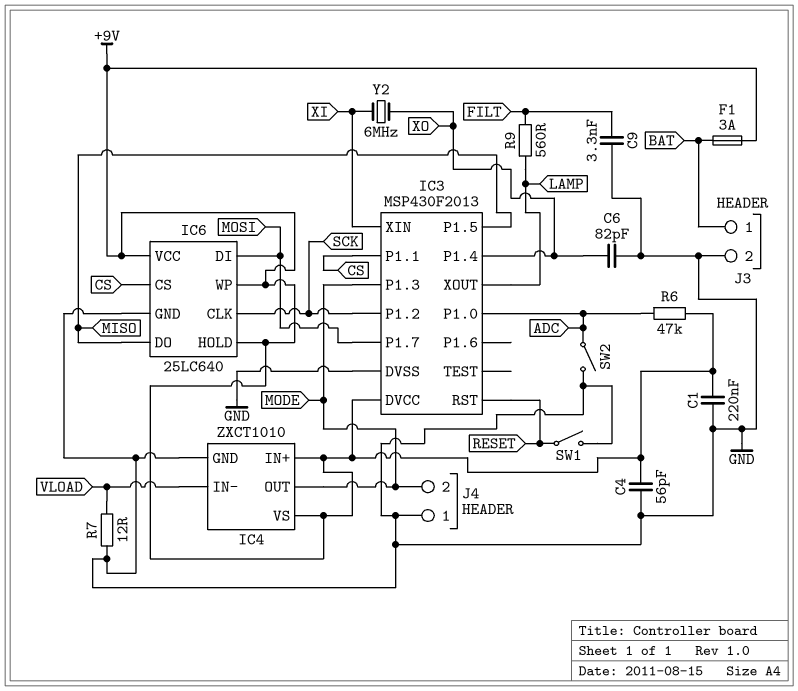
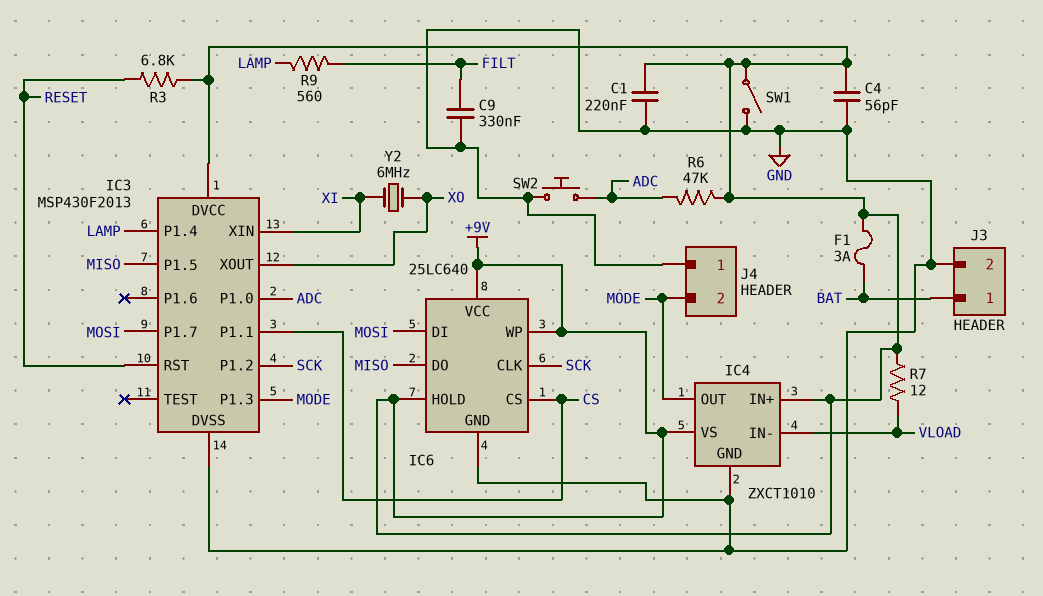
C6: 82pF (GND, XO) -> none
C9: 3.3nF (FILT, GND) -> 330nF (FILT, GND)
IC3 pin P1.4: XO -> LAMP
IC3 pin XOUT: LAMP -> XO
R3: none -> 6.8k (+9V, RESET)
R7: 12 (GND, VLOAD) -> 12 (+9V, VLOAD)
SW1: switch (GND, RESET) -> switch (+9V, GND)
SW2: switch (ADC, GND) -> button (ADC, GND)

